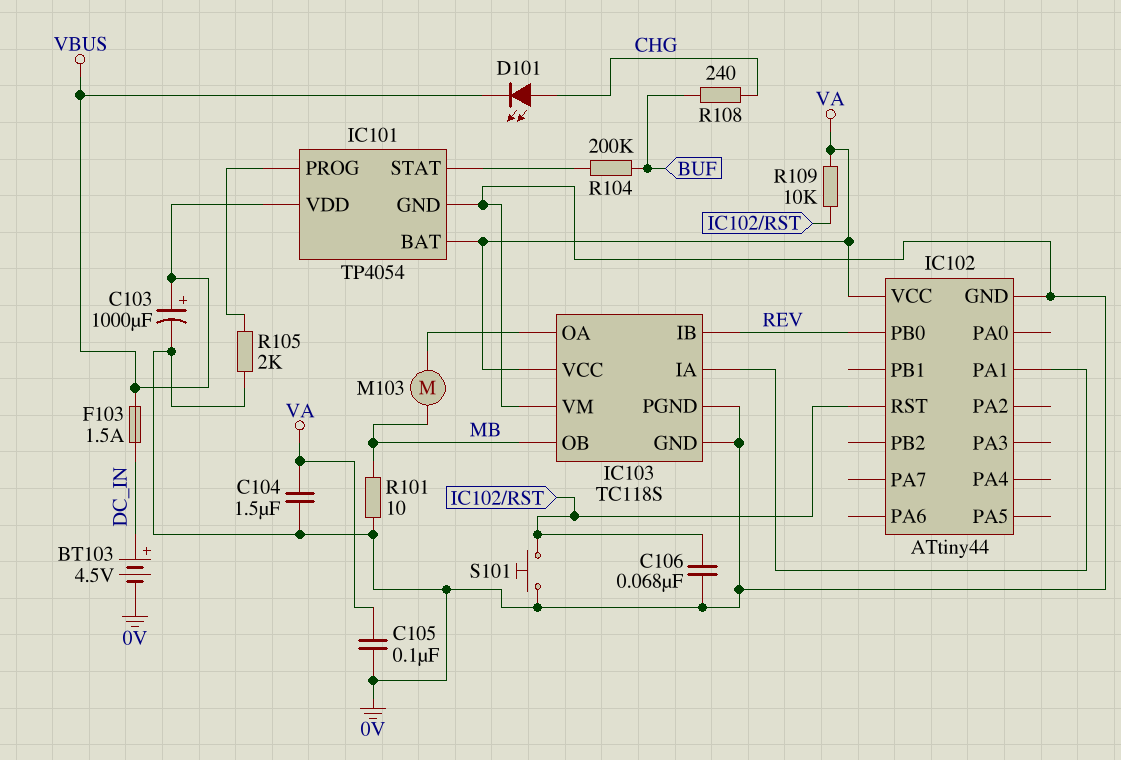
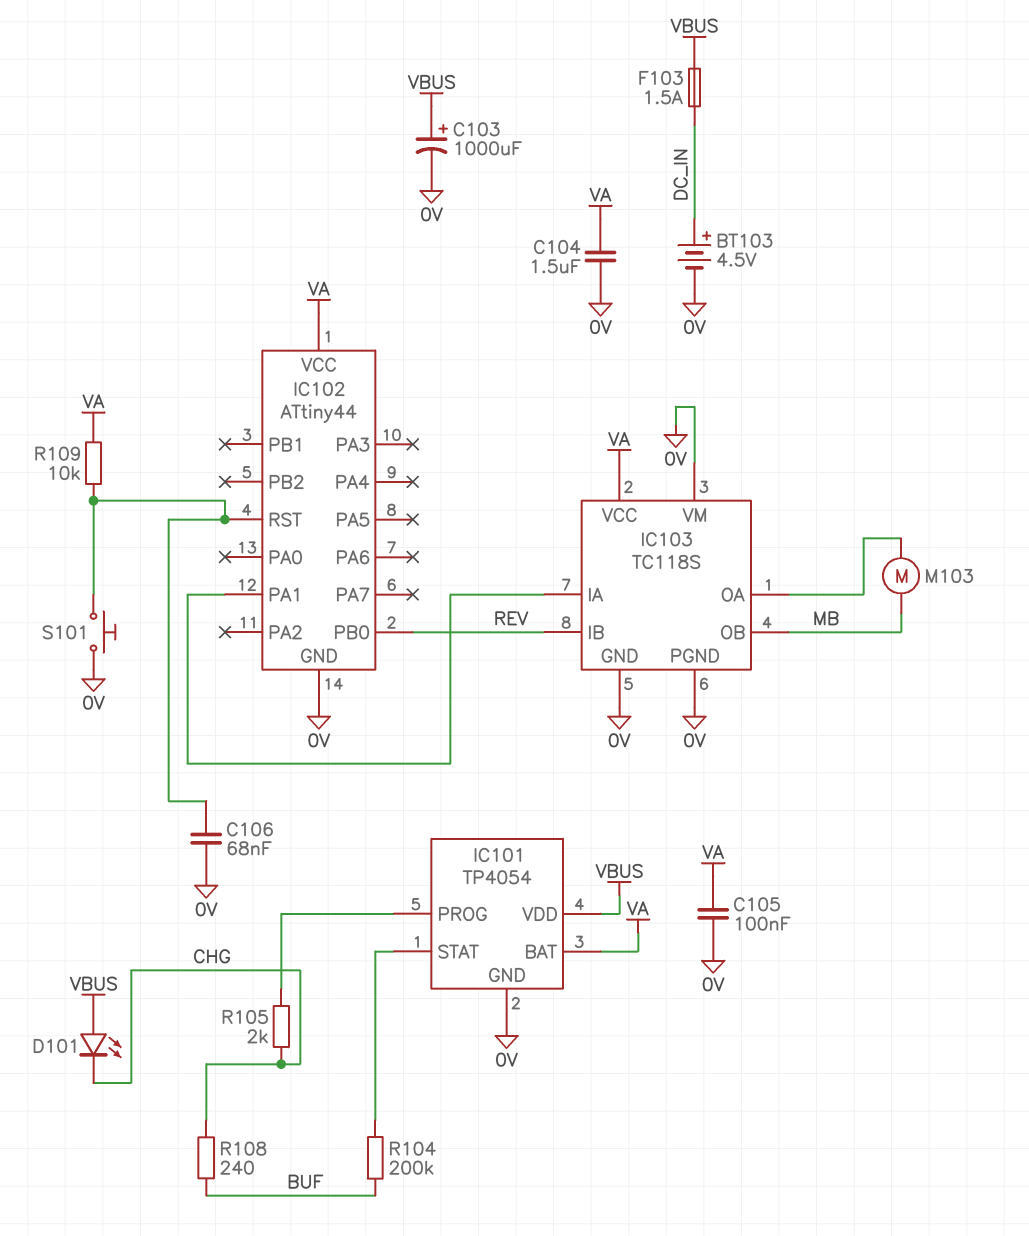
D101: LED (A CHG, K VBUS) -> LED (A VBUS, K CHG)
R101: 10 (0V, MB) -> none
R105: 2k (0V, IC101/PROG) -> 2k (CHG, IC101/PROG)

